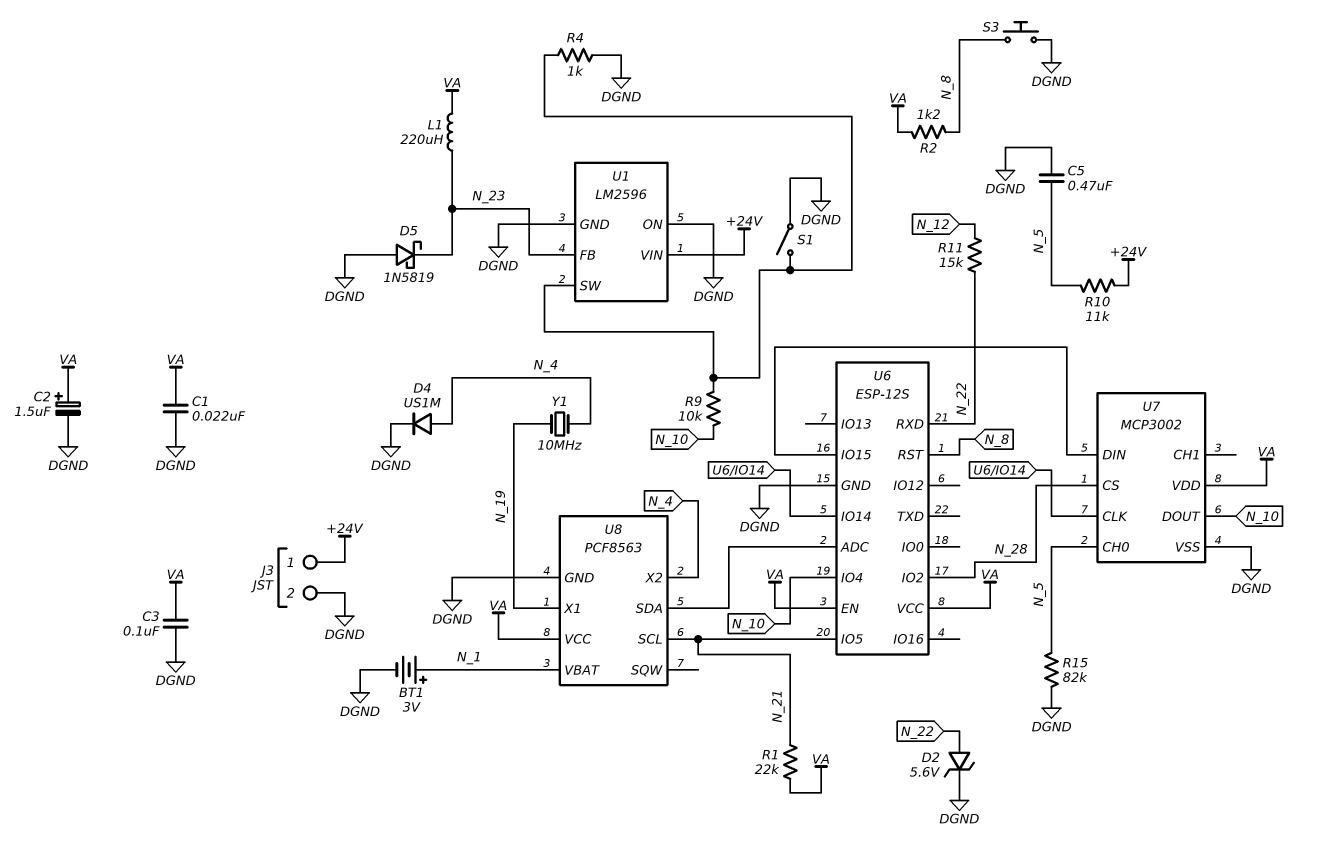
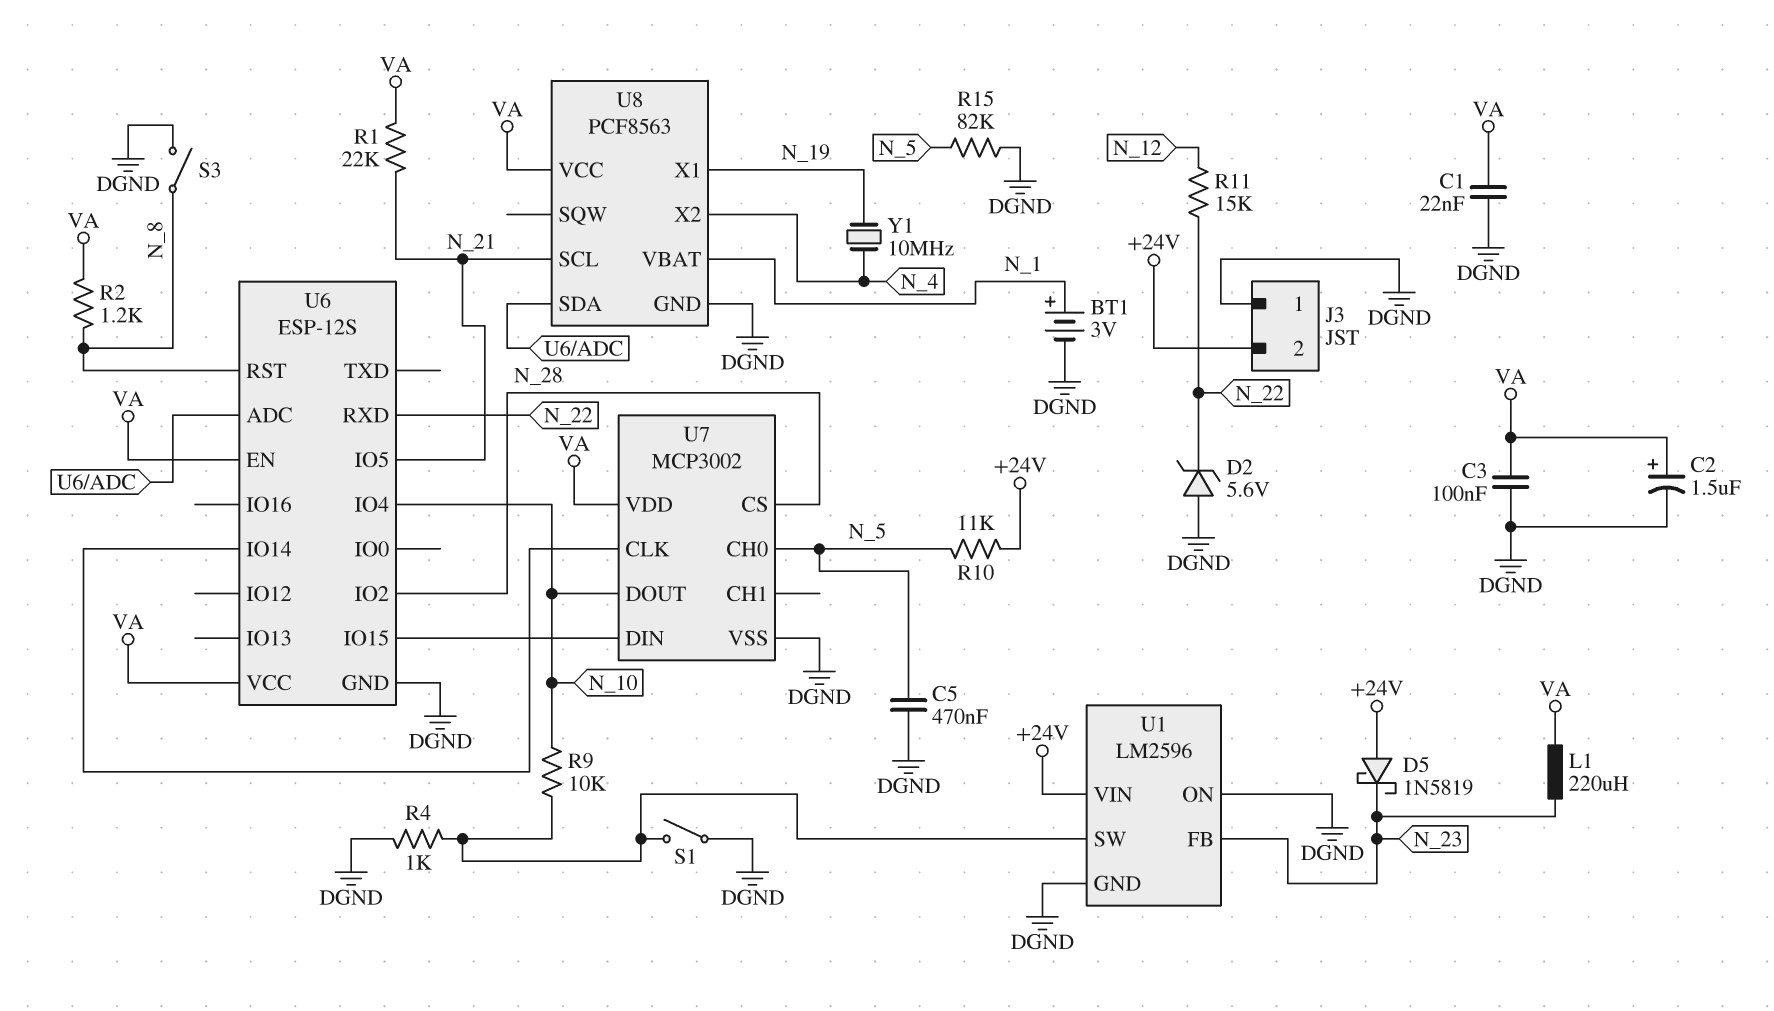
D2: zener 5.6V (A N_22, K DGND) -> zener 5.6V (A DGND, K N_22)
D4: diode US1M (A N_4, K DGND) -> none
D5: schottky 1N5819 (A DGND, K N_23) -> schottky 1N5819 (A +24V, K N_23)
J3 pin 1: +24V -> DGND
J3 pin 2: DGND -> +24V
S3: button (DGND, N_8) -> switch (DGND, N_8)

